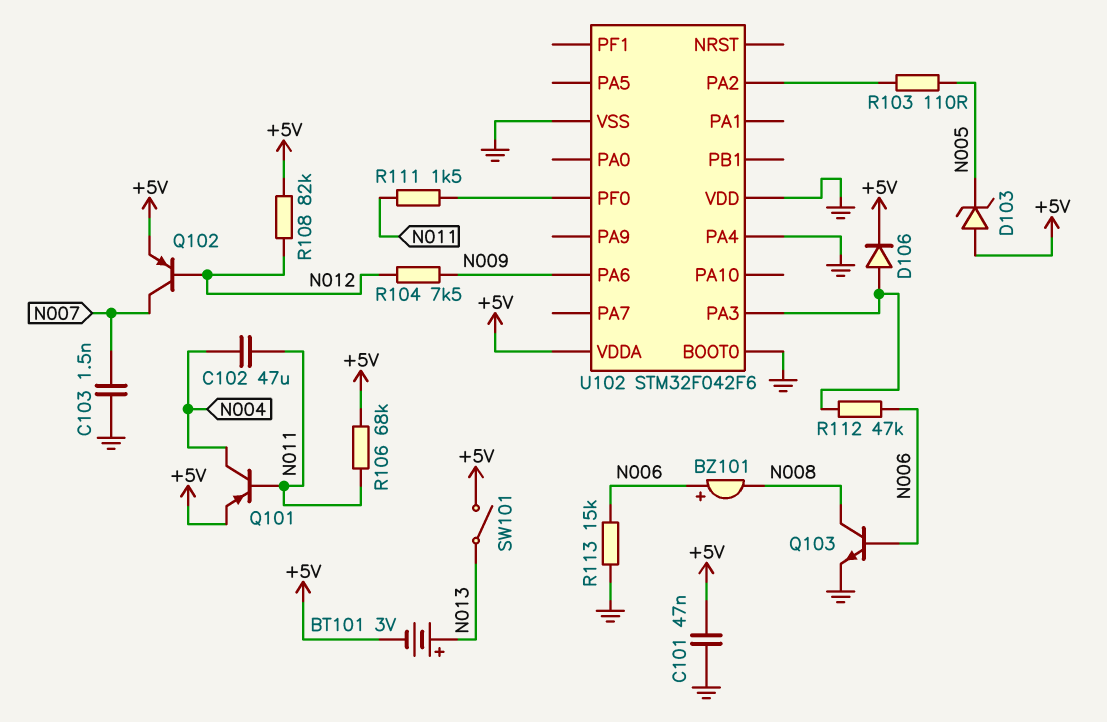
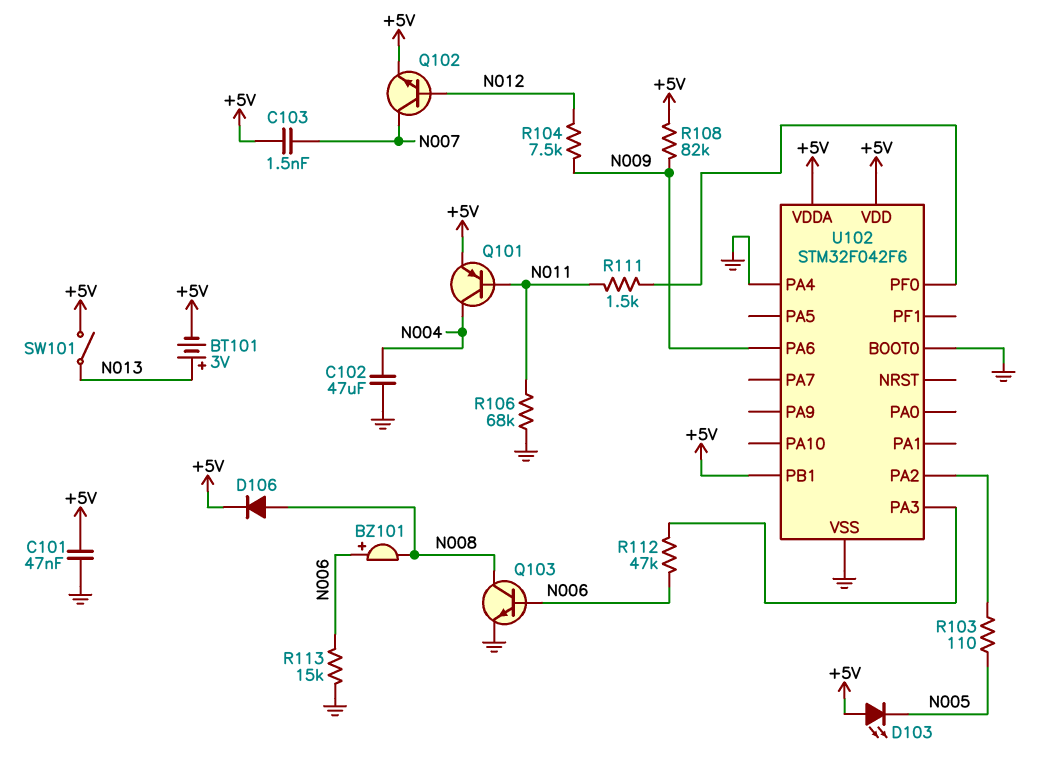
C102: 47uF (N004, N011) -> 47uF (GND, N004)
C103: 1.5nF (GND, N007) -> 1.5nF (+5V, N007)
D103: zener (A +5V, K N005) -> LED (A +5V, K N005)
D106: diode (A U102/PA3, K +5V) -> diode (A N008, K +5V)
Q102: PNP (B N012, C N007, E +5V) -> NPN (B N012, C N007, E +5V)
R106: 68k (+5V, N011) -> 68k (GND, N011)
R108: 82k (+5V, N012) -> 82k (+5V, N009)
U102 pin PB1: none -> +5V
U102 pin VDD: GND -> +5V

